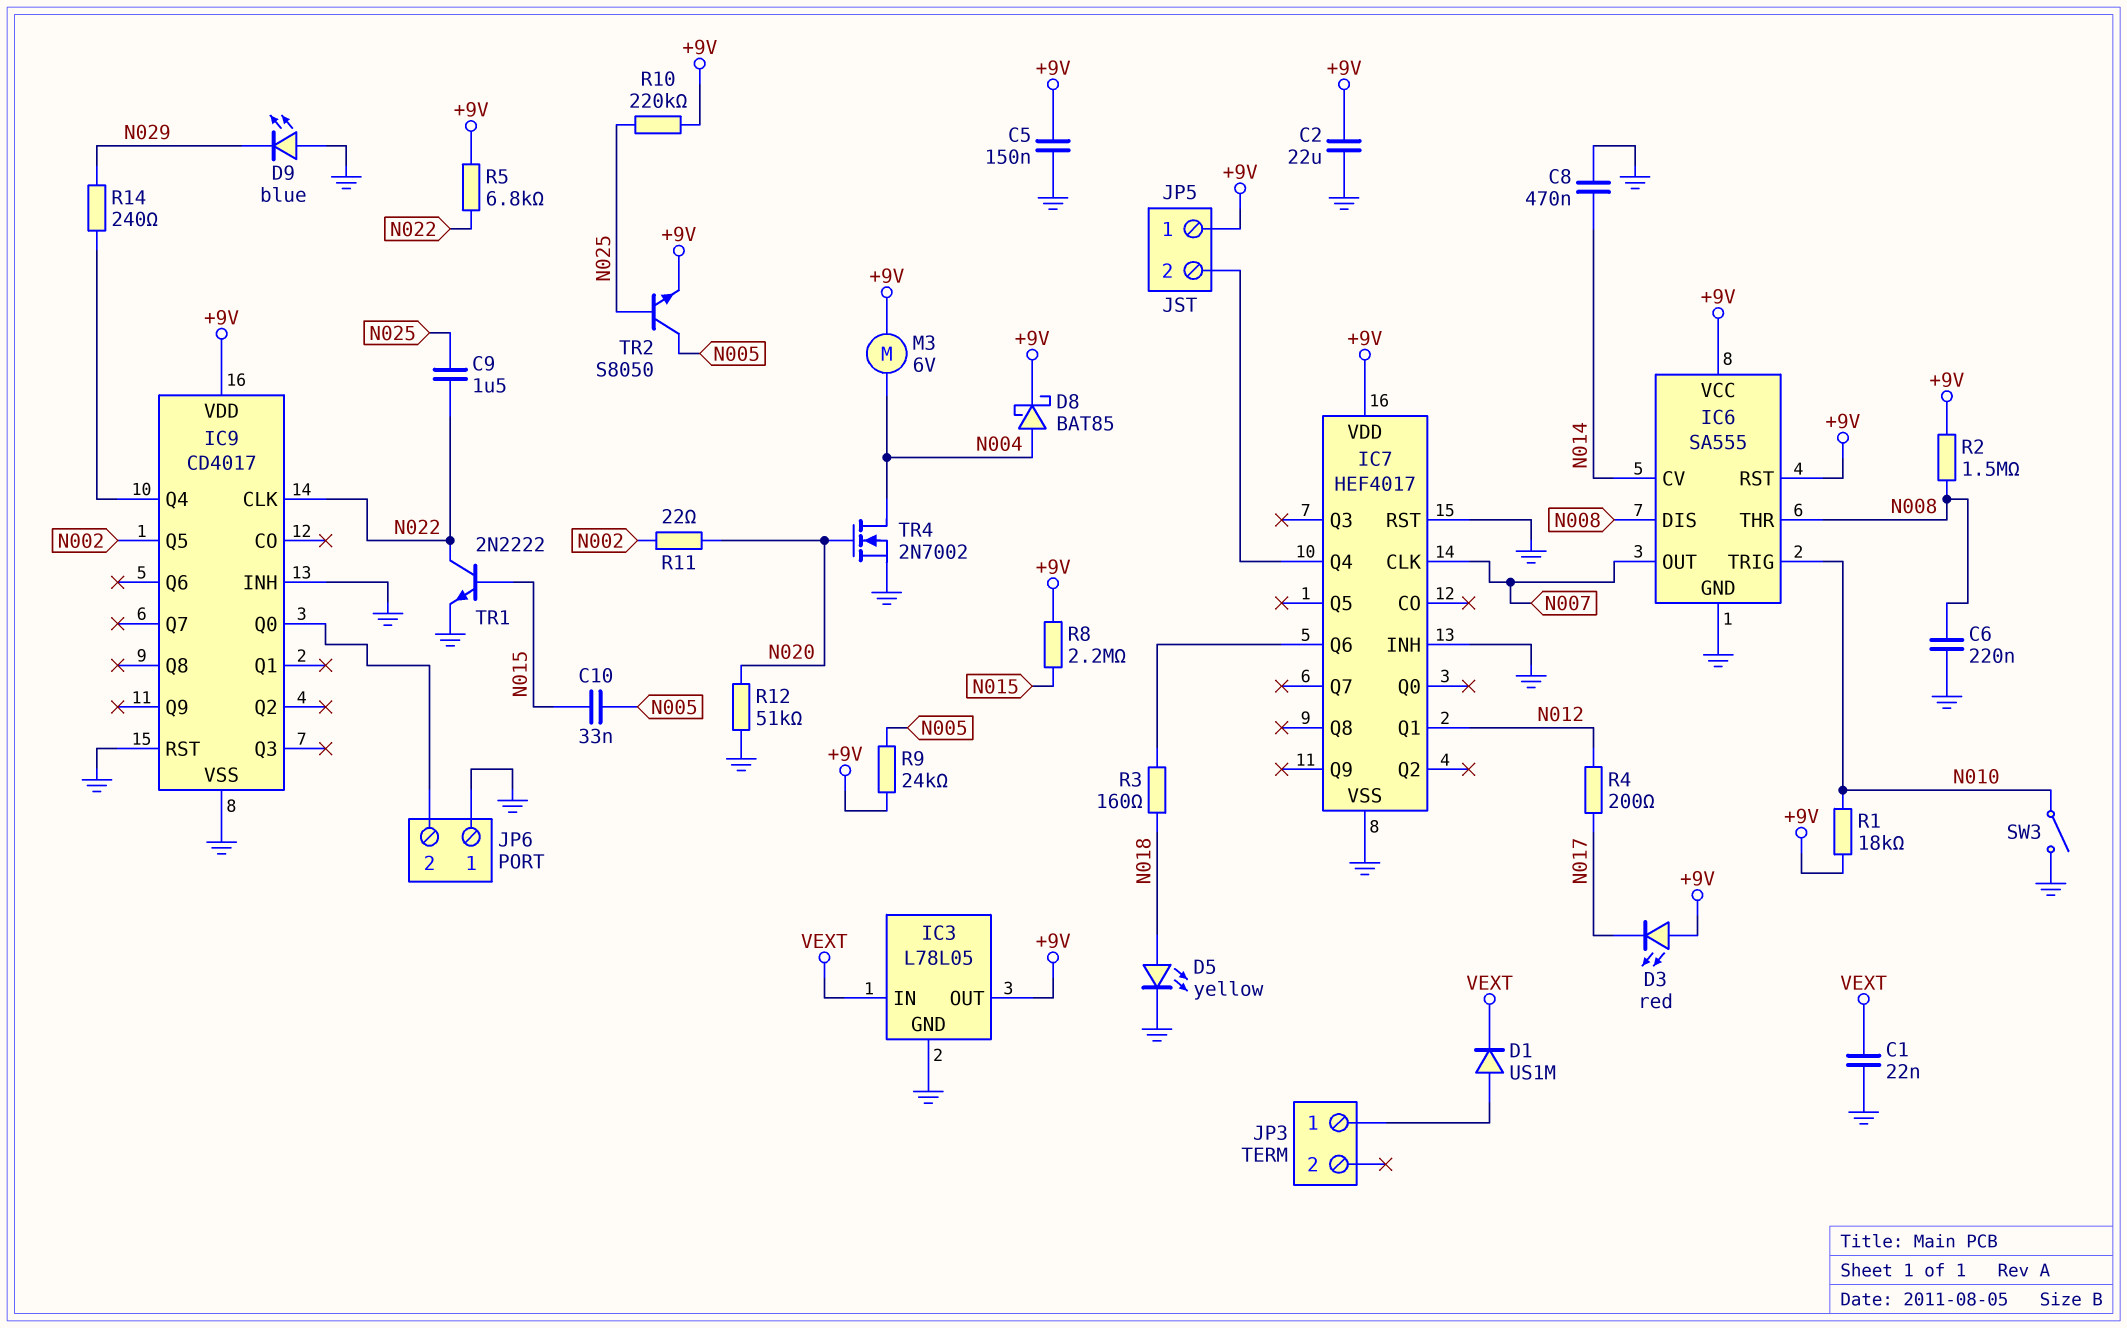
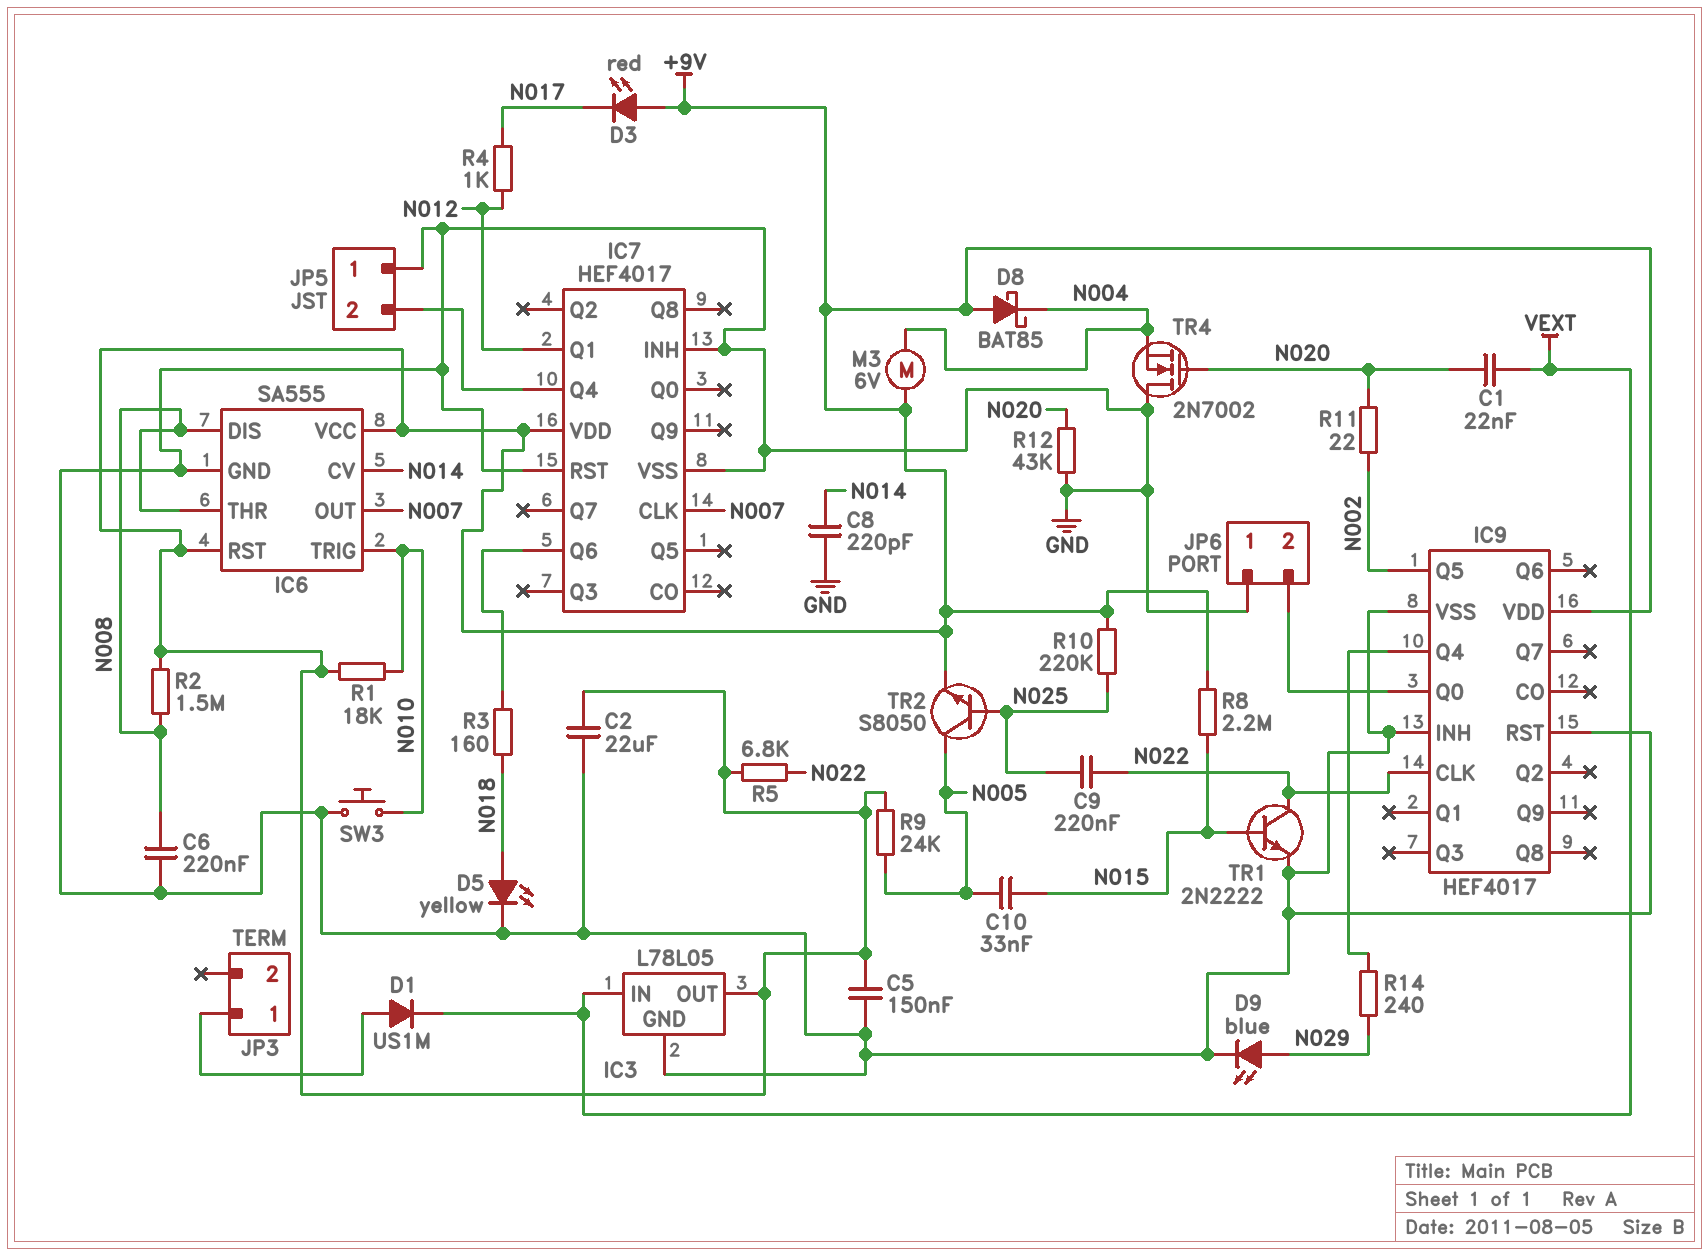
C1: 22nF (GND, VEXT) -> 22nF (N020, VEXT)
C8: 470nF (GND, N014) -> 220pF (GND, N014)
C9: 1.5uF (N022, N025) -> 220nF (N022, N025)
D8: schottky BAT85 (A N004, K +9V) -> schottky BAT85 (A +9V, K N004)
D9: LED blue (A GND, K N029) -> LED blue (A N029, K GND)
IC9: CD4017 -> HEF4017
JP5 pin 1: +9V -> GND
R4: 200 (N012, N017) -> 1k (N012, N017)
R12: 51k (GND, N020) -> 43k (GND, N020)
SW3: switch (GND, N010) -> button (GND, N010)
TR4: NMOS 2N7002 (G N020, D N004, S GND) -> NMOS 2N7002 (G N020, D GND, S N004)

